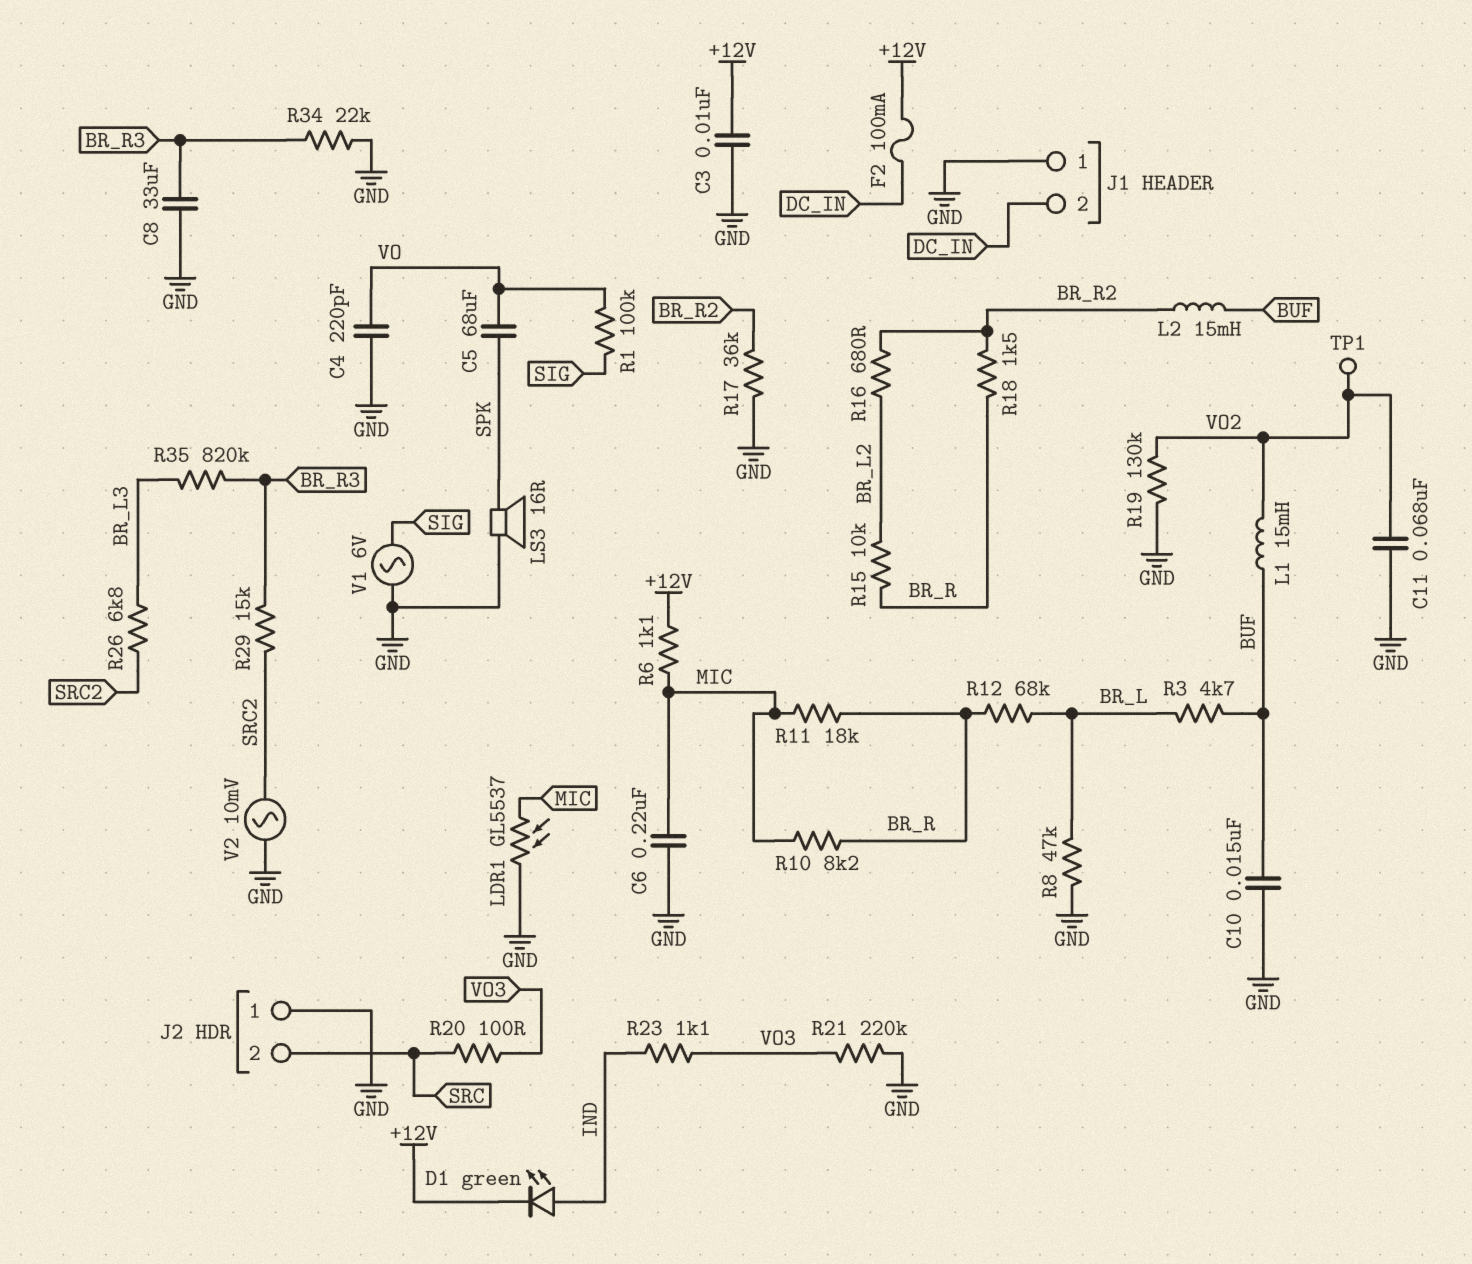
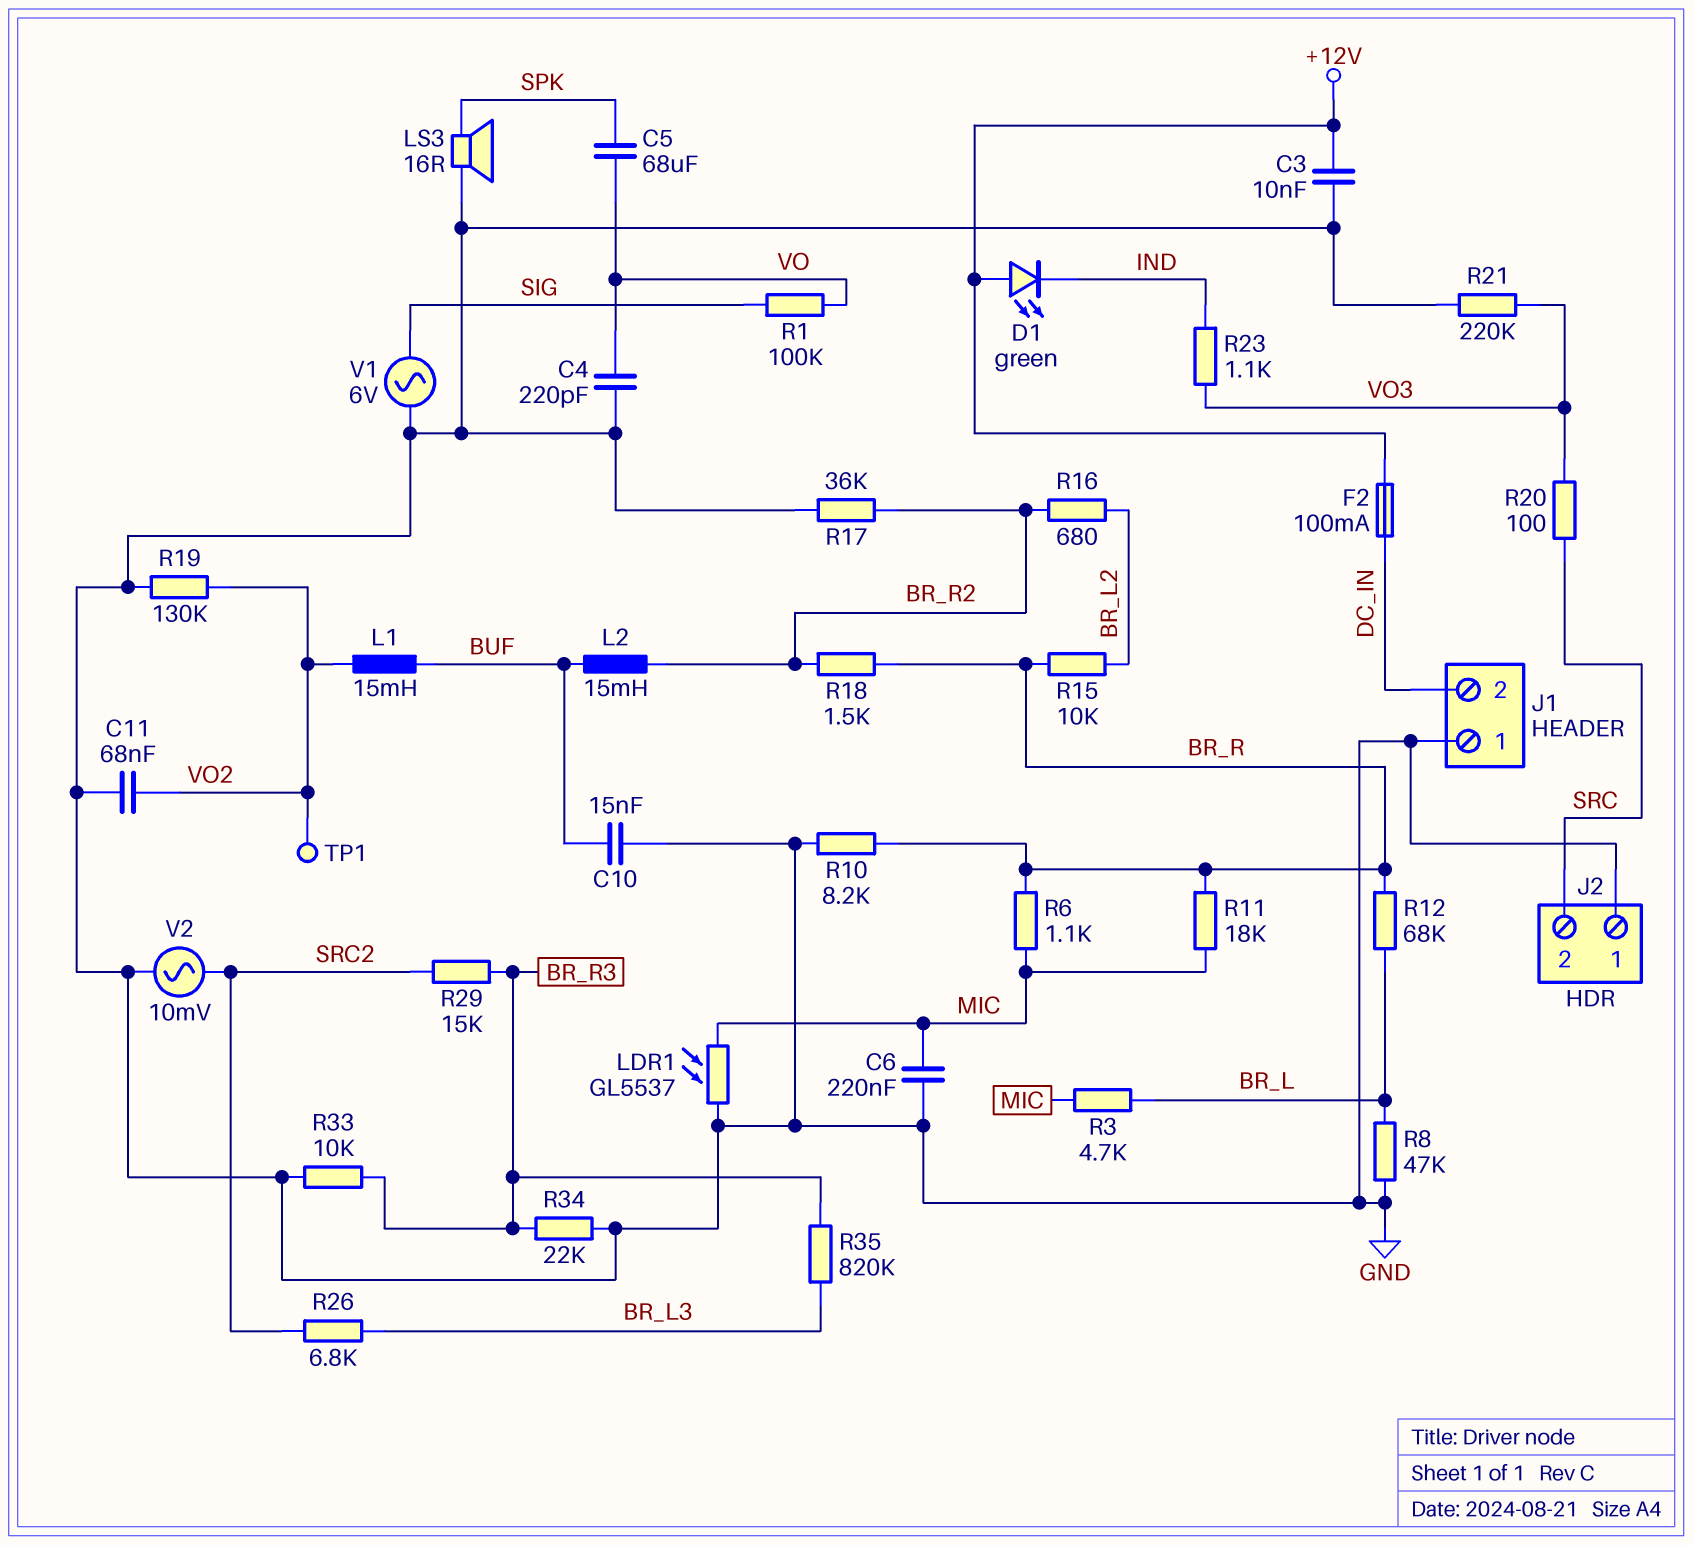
C8: 33uF (BR_R3, GND) -> none
D1: LED green (A IND, K +12V) -> LED green (A +12V, K IND)
R3: 4.7k (BR_L, BUF) -> 4.7k (BR_L, MIC)
R6: 1.1k (+12V, MIC) -> 1.1k (BR_R, MIC)
R10: 8.2k (BR_R, MIC) -> 8.2k (BR_R, GND)
R33: none -> 10k (BR_R3, GND)

